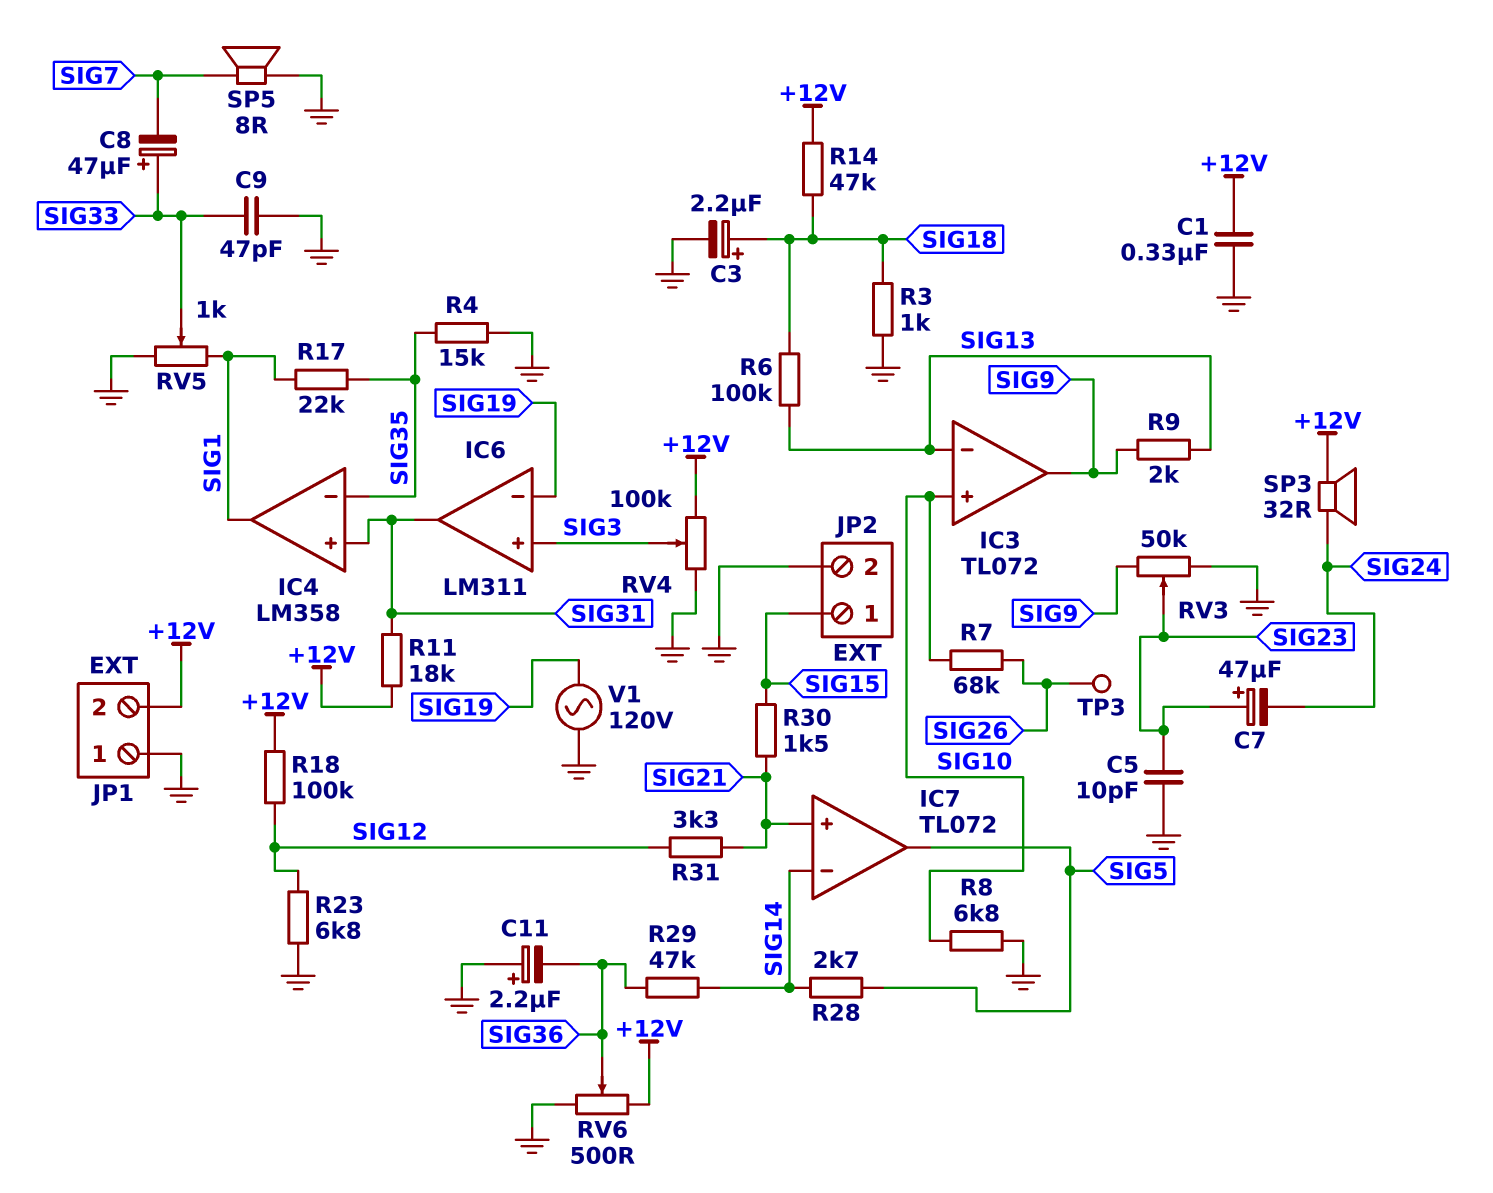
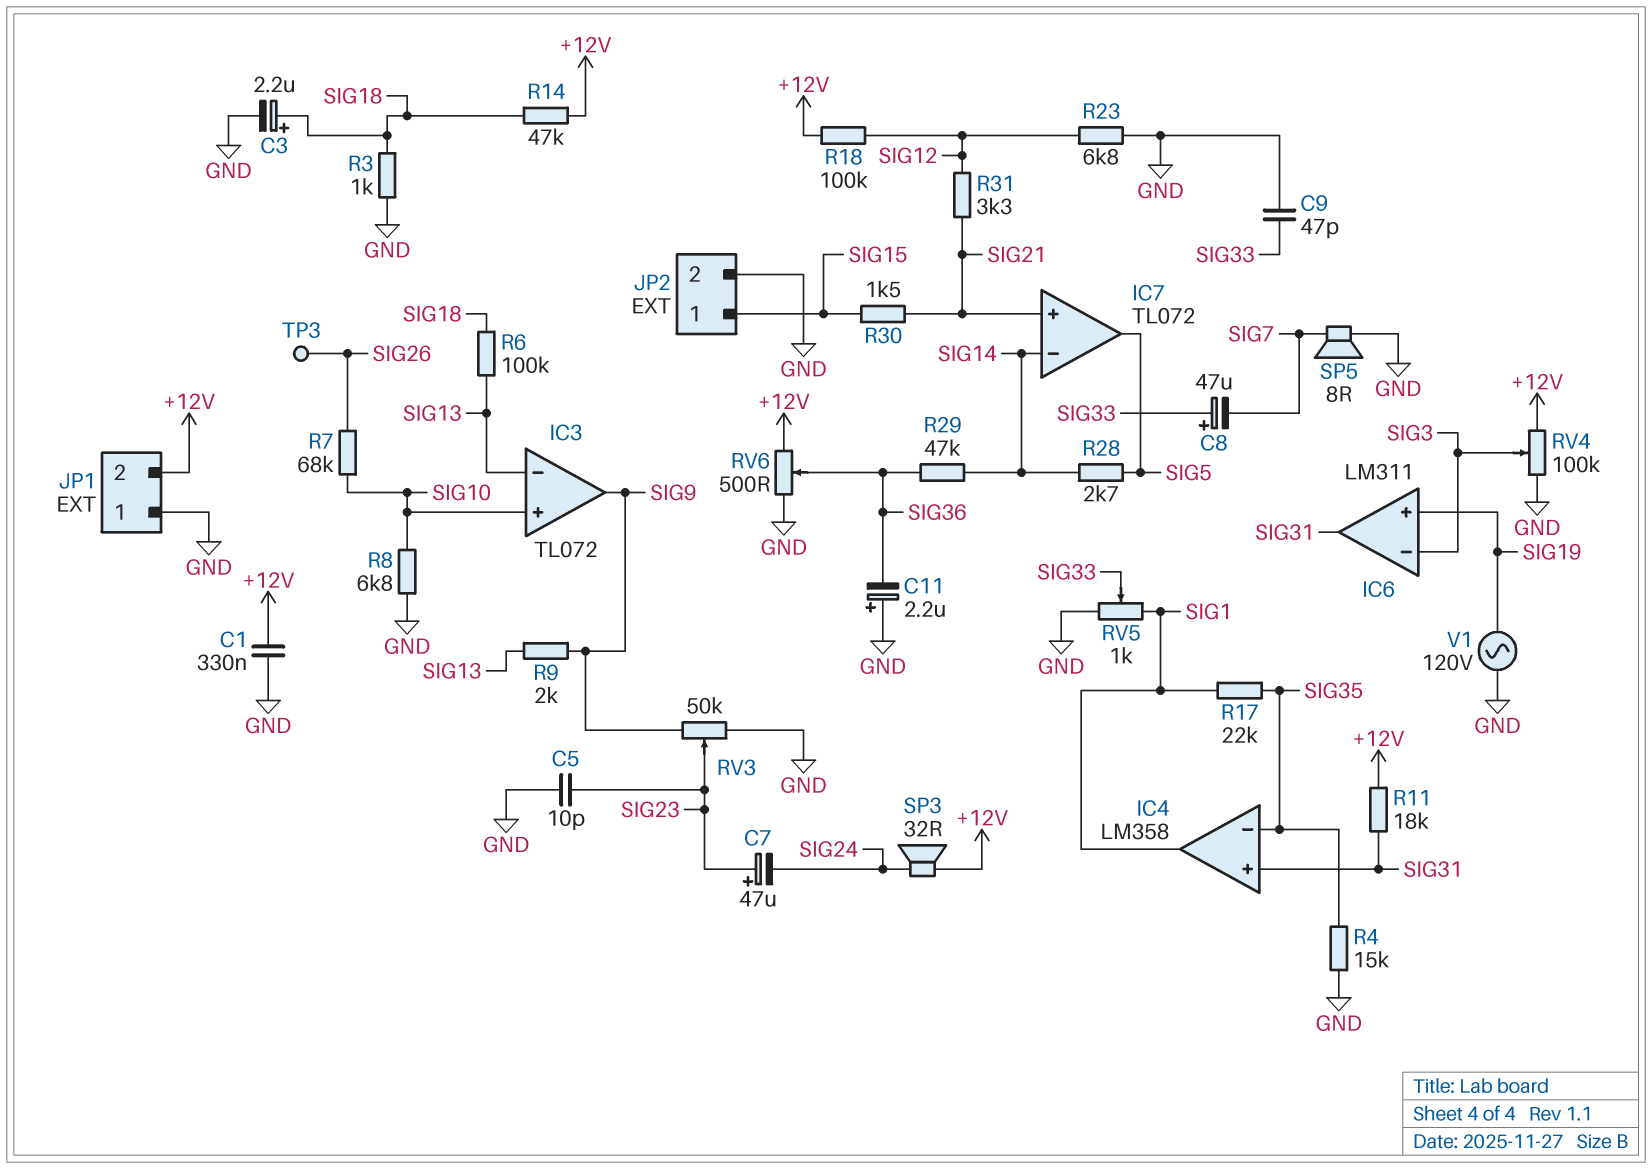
IC6 pin in+: SIG3 -> SIG19
IC6 pin in-: SIG19 -> SIG3

